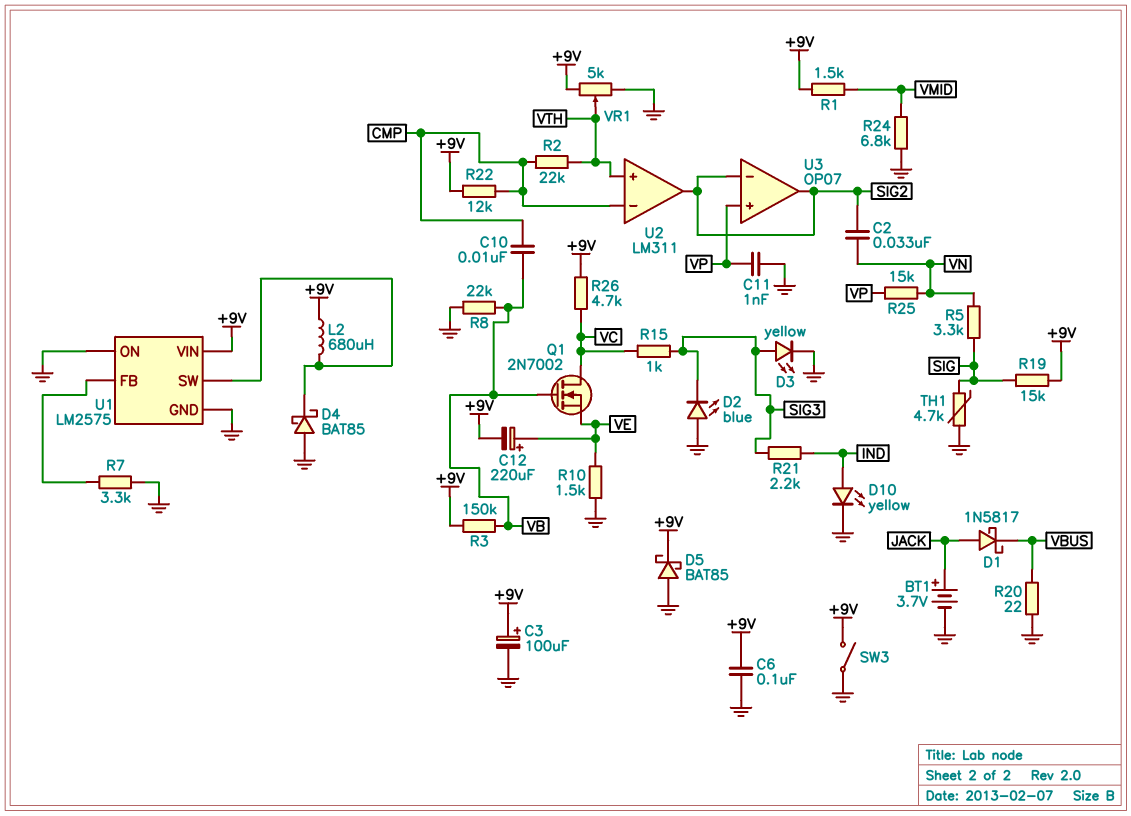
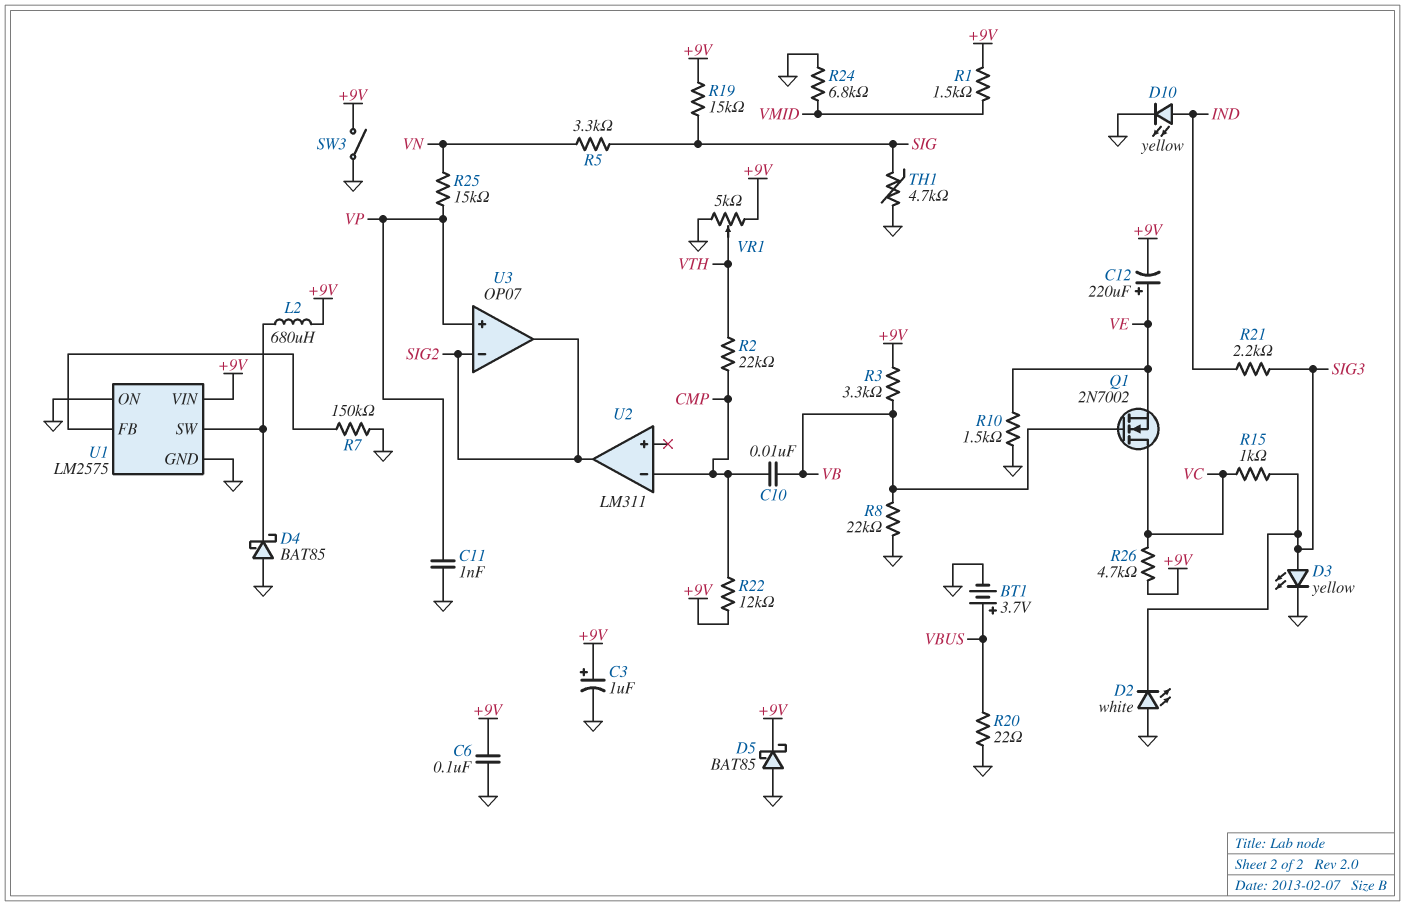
BT1: 3.7V (plus JACK, minus GND) -> 3.7V (plus VBUS, minus GND)
C2: 33nF (SIG2, VN) -> none
C3: 100uF (plus +9V, minus GND) -> 1uF (plus +9V, minus GND)
D1: schottky 1N5817 (A JACK, K VBUS) -> none
D2: LED blue (A GND, K SIG3) -> LED white (A GND, K SIG3)
R3: 150k (+9V, VB) -> 3.3k (+9V, VB)
R7: 3.3k (GND, U1/FB) -> 150k (GND, U1/FB)
U2 pin in+: VTH -> none

